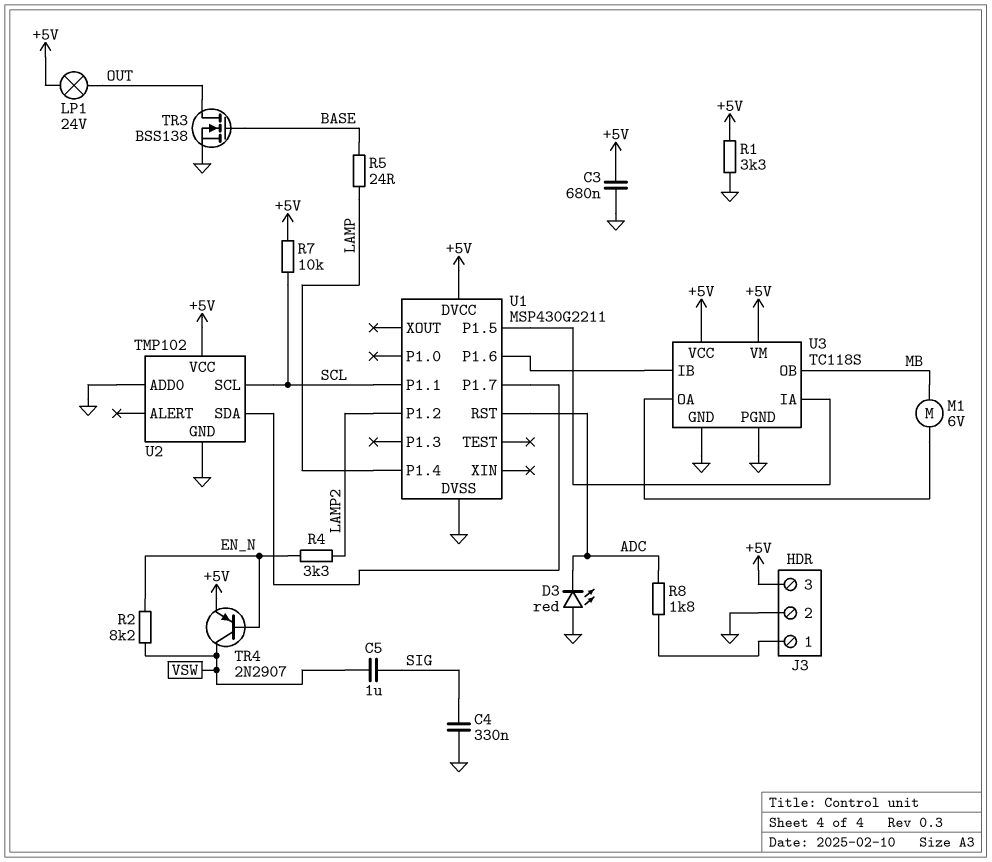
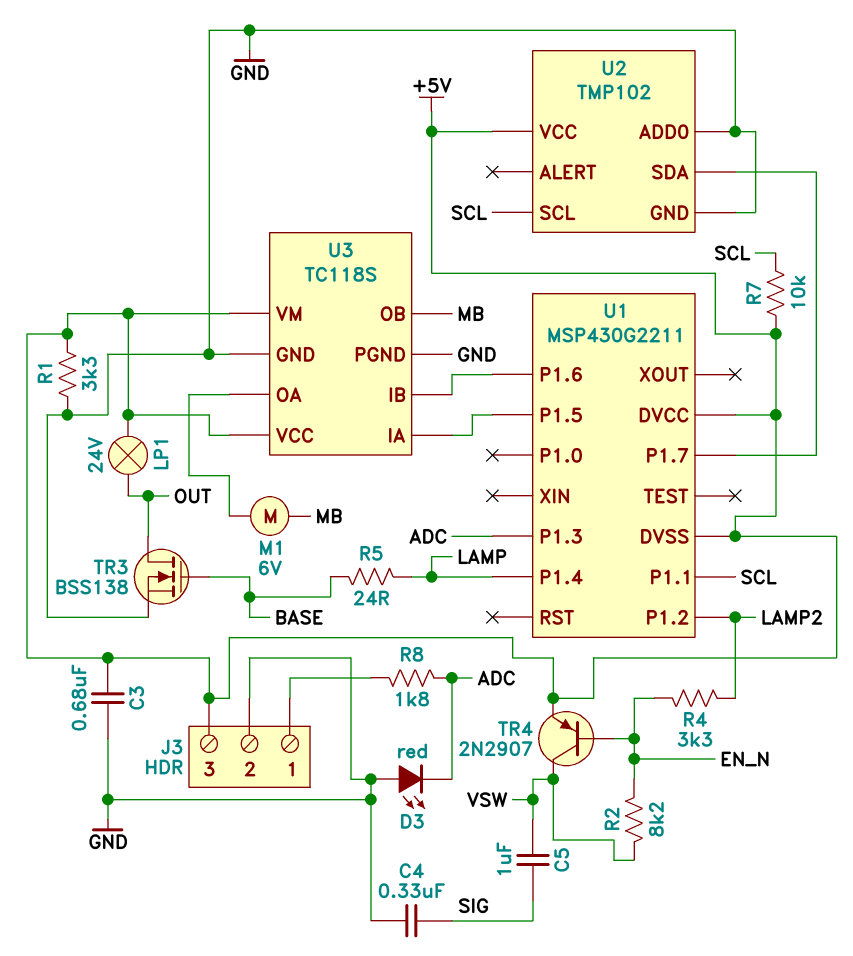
U1 pin DVSS: GND -> +5V
U1 pin P1.3: none -> ADC
U1 pin RST: ADC -> none

